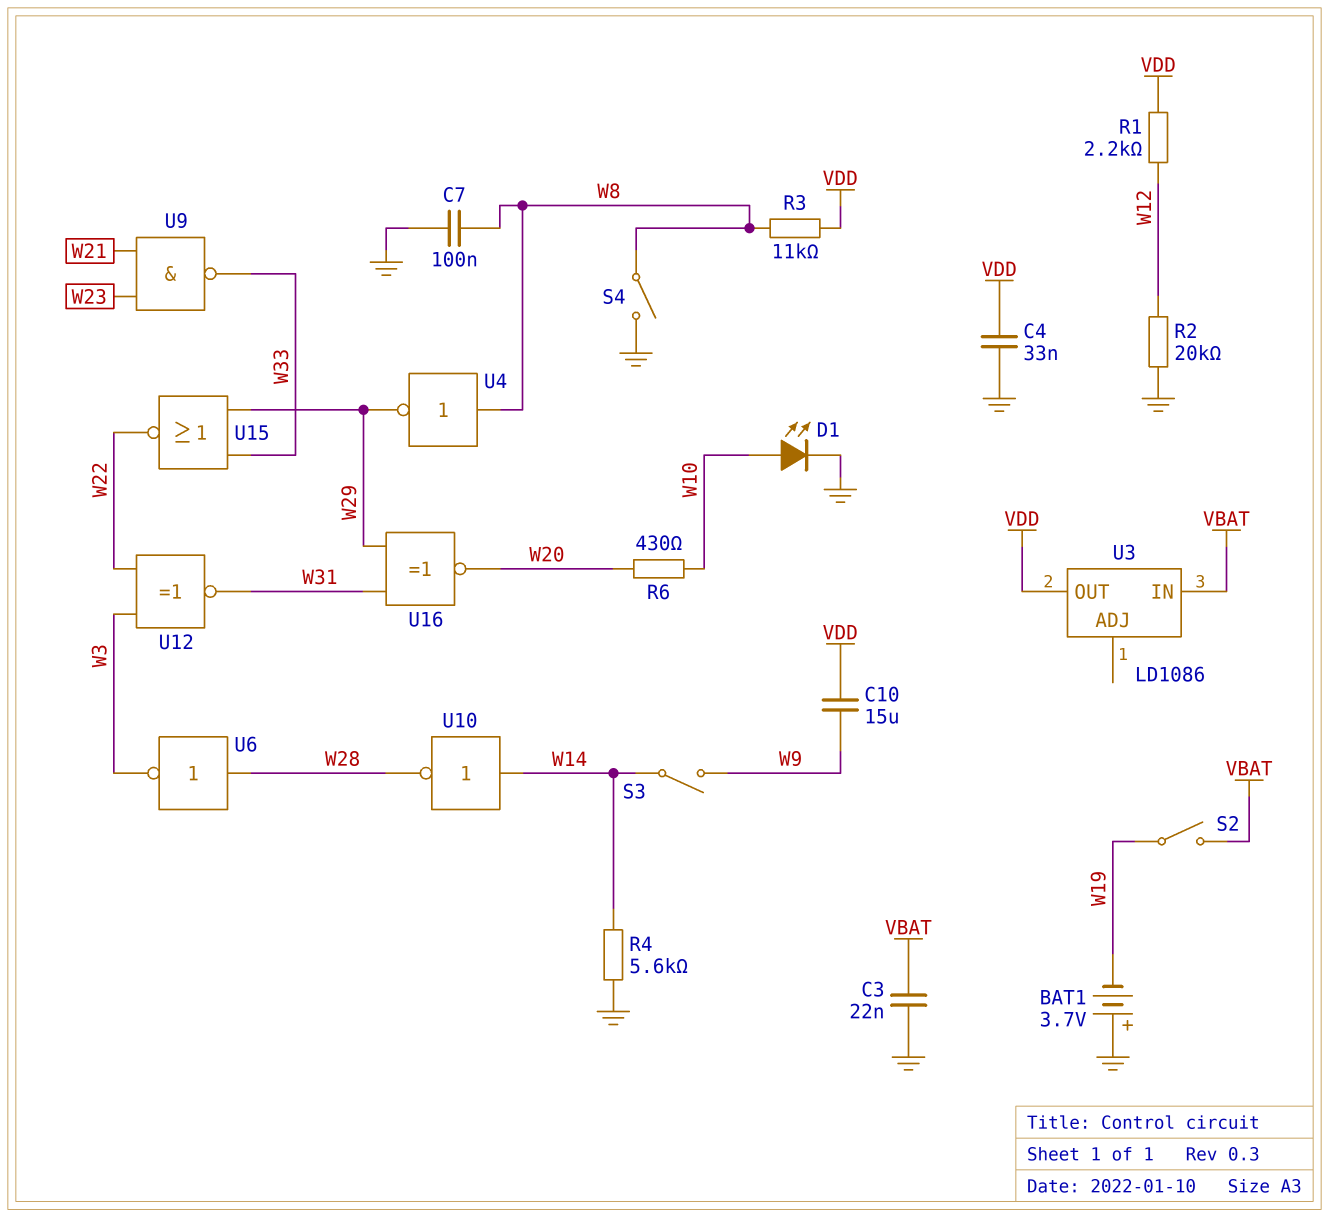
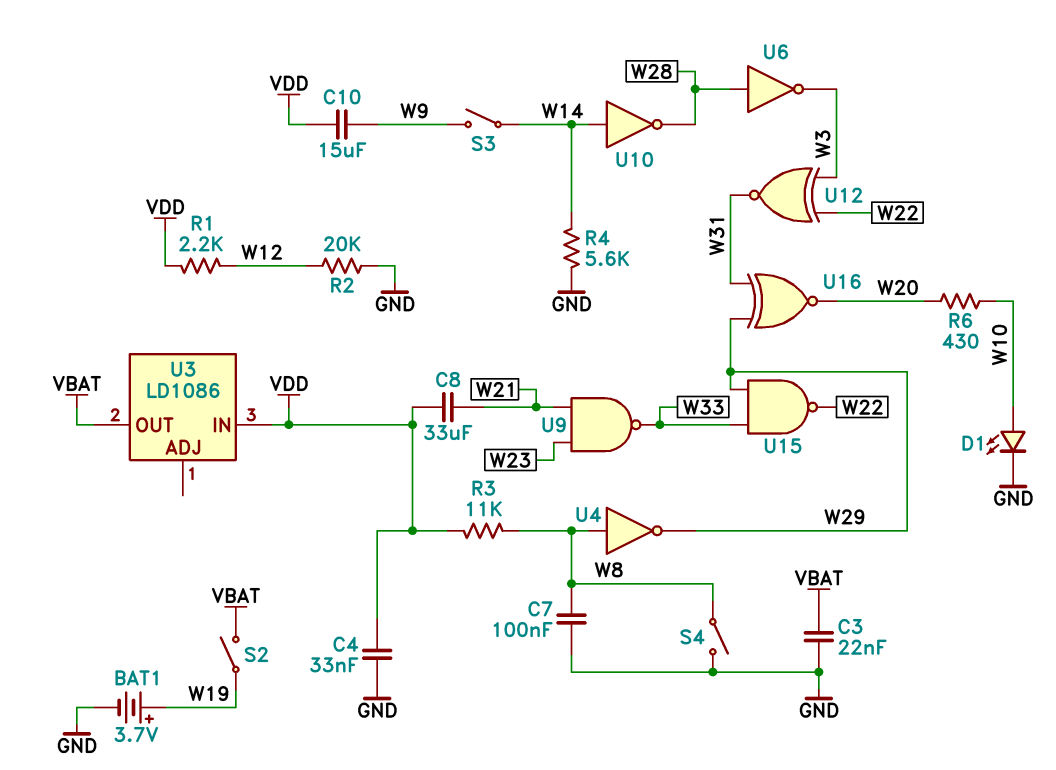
BAT1: 3.7V (plus GND, minus W19) -> 3.7V (plus W19, minus GND)
C8: none -> 33uF (VDD, W21)
U3 pin IN: VBAT -> VDD
U3 pin OUT: VDD -> VBAT
U15: NOR (in W29, in W33, out W22) -> NAND (in W29, in W33, out W22)

